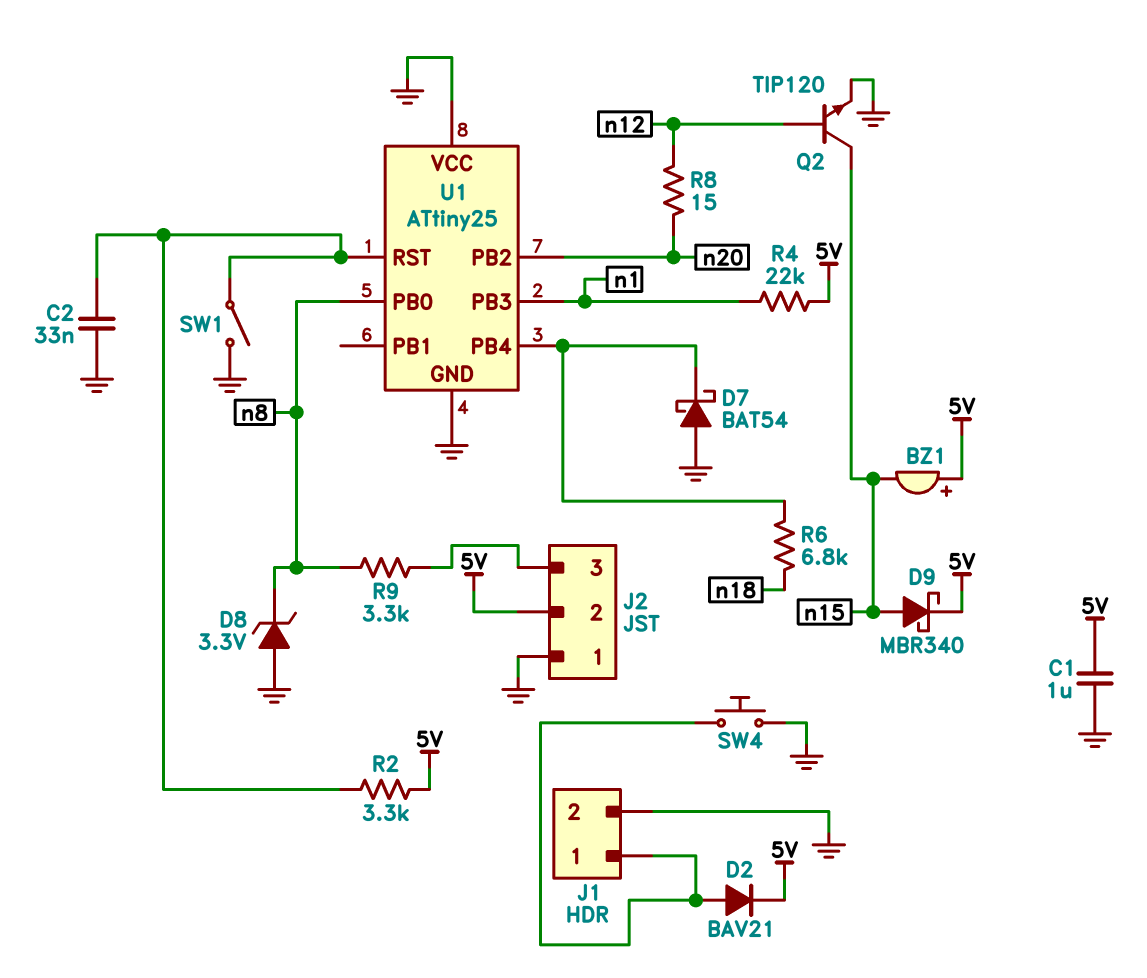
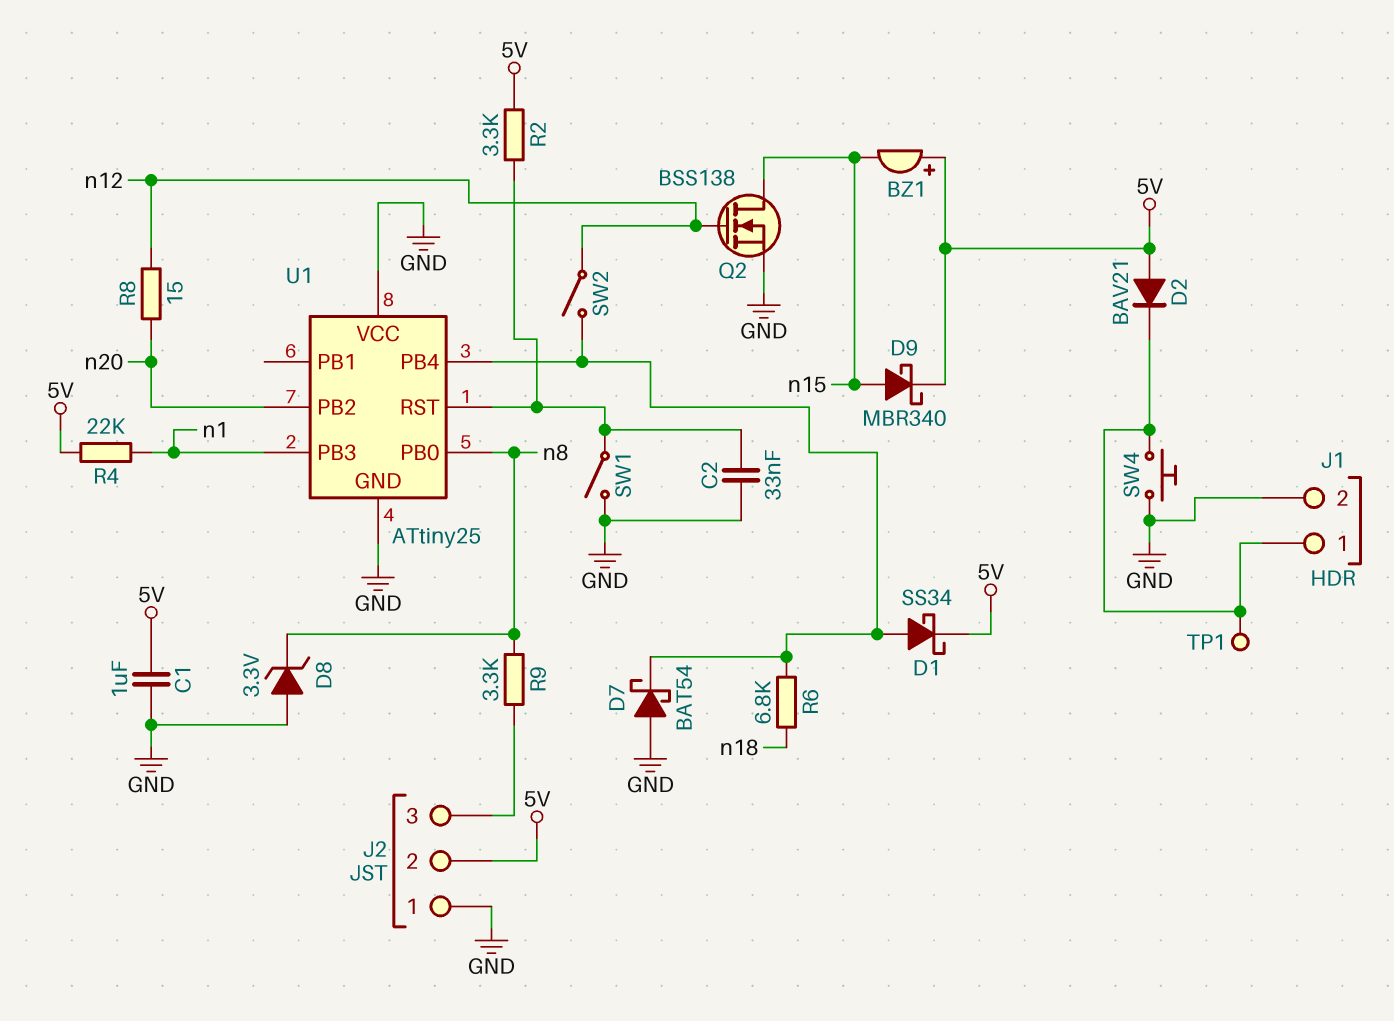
D1: none -> schottky SS34 (A U1/PB4, K 5V)
D2: diode BAV21 (A J1/1, K 5V) -> diode BAV21 (A 5V, K J1/1)
Q2: NPN TIP120 (B n12, C n15, E GND) -> NMOS BSS138 (G n12, D n15, S GND)
SW2: none -> switch (U1/PB4, n12)
TP1: none -> test point (J1/1)

